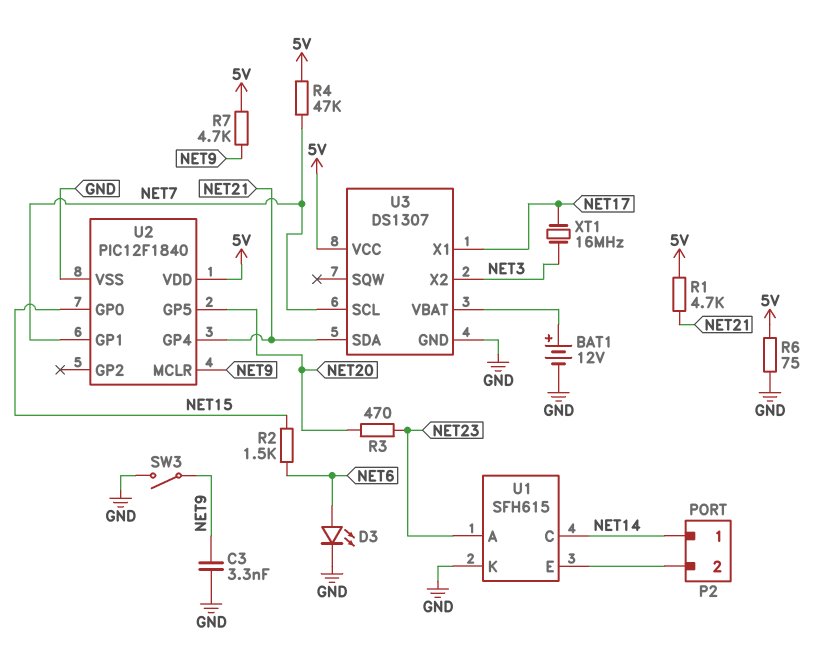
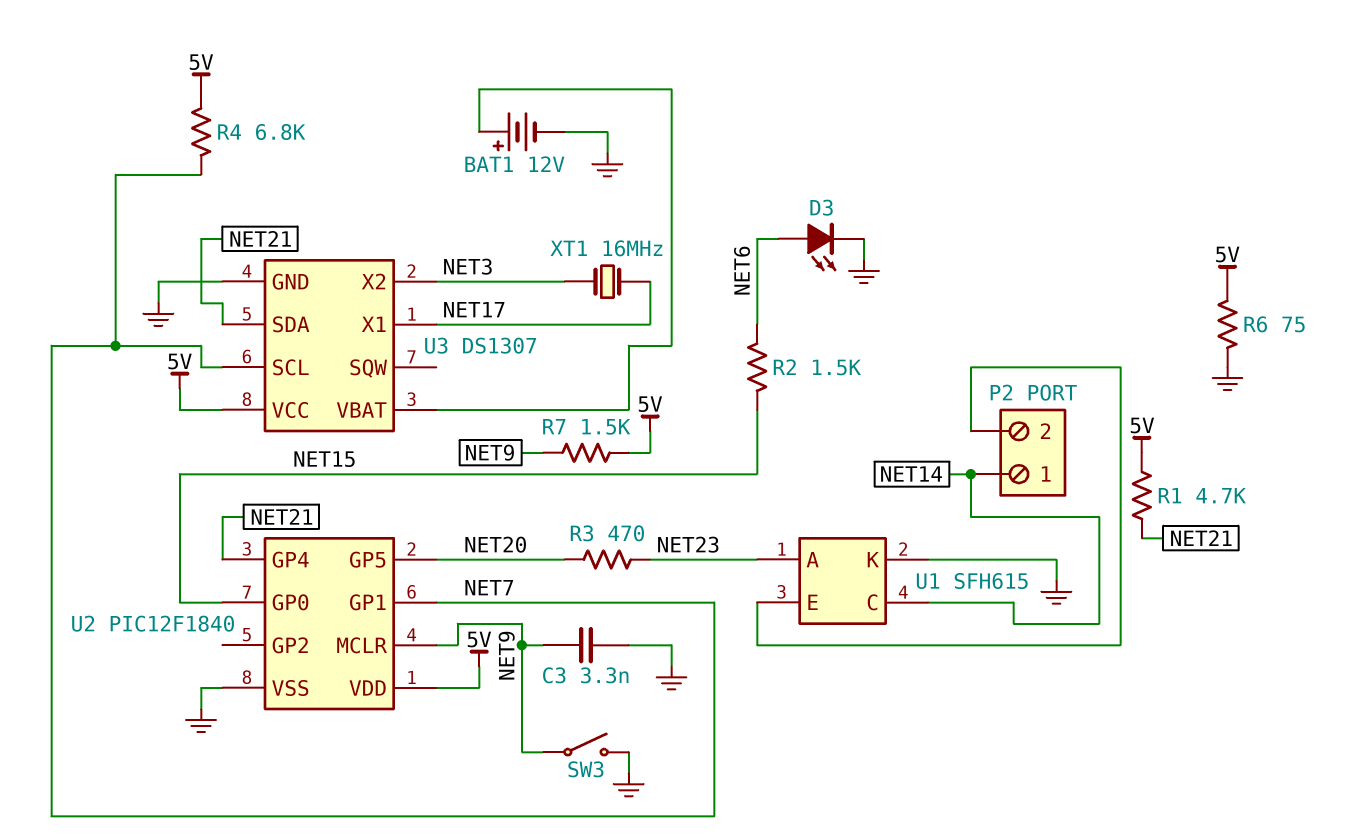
R4: 47k (5V, NET7) -> 6.8k (5V, NET7)
R7: 4.7k (5V, NET9) -> 1.5k (5V, NET9)

